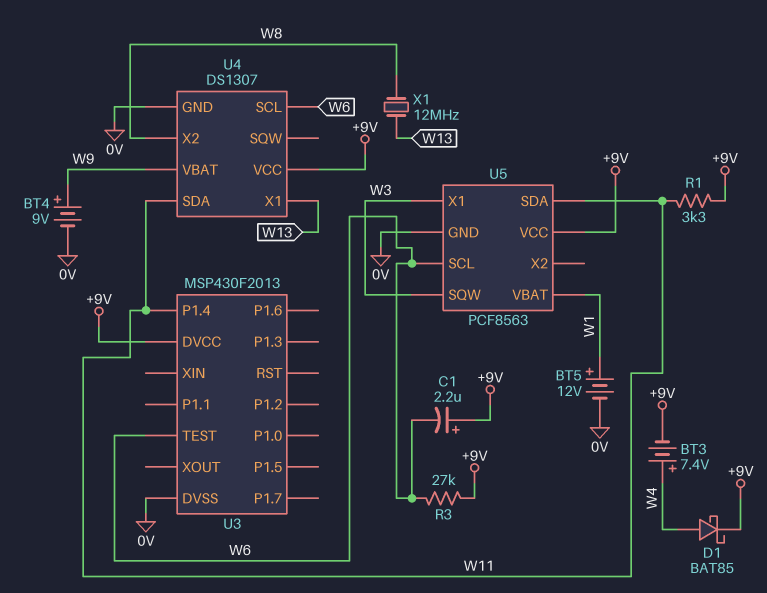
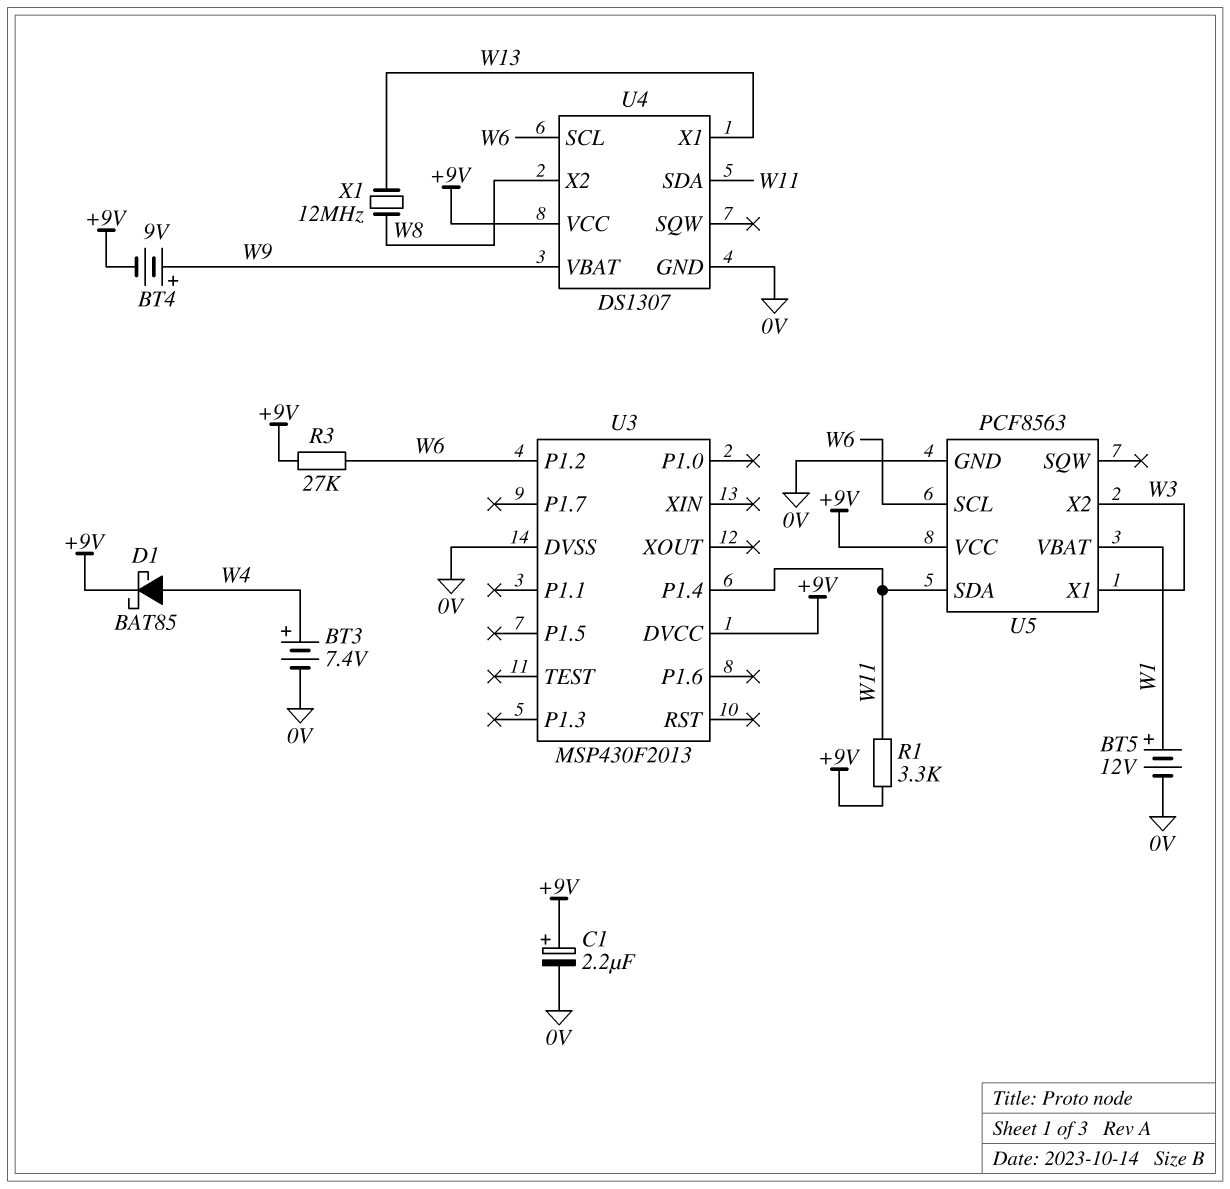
BT3: 7.4V (plus W4, minus +9V) -> 7.4V (plus W4, minus 0V)
BT4: 9V (plus W9, minus 0V) -> 9V (plus W9, minus +9V)
C1: 2.2uF (plus +9V, minus W6) -> 2.2uF (plus +9V, minus 0V)
U3 pin P1.2: none -> W6
U3 pin TEST: W6 -> none
U5 pin SQW: W3 -> none
U5 pin X2: none -> W3

